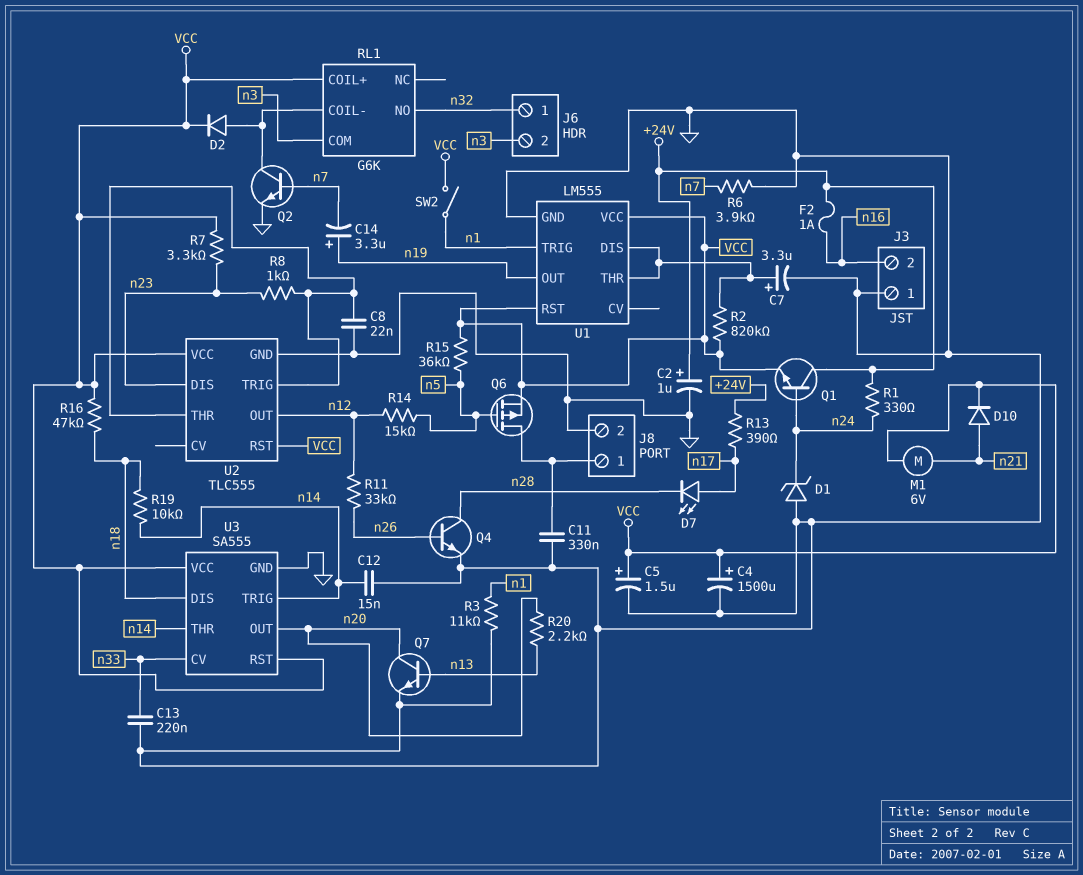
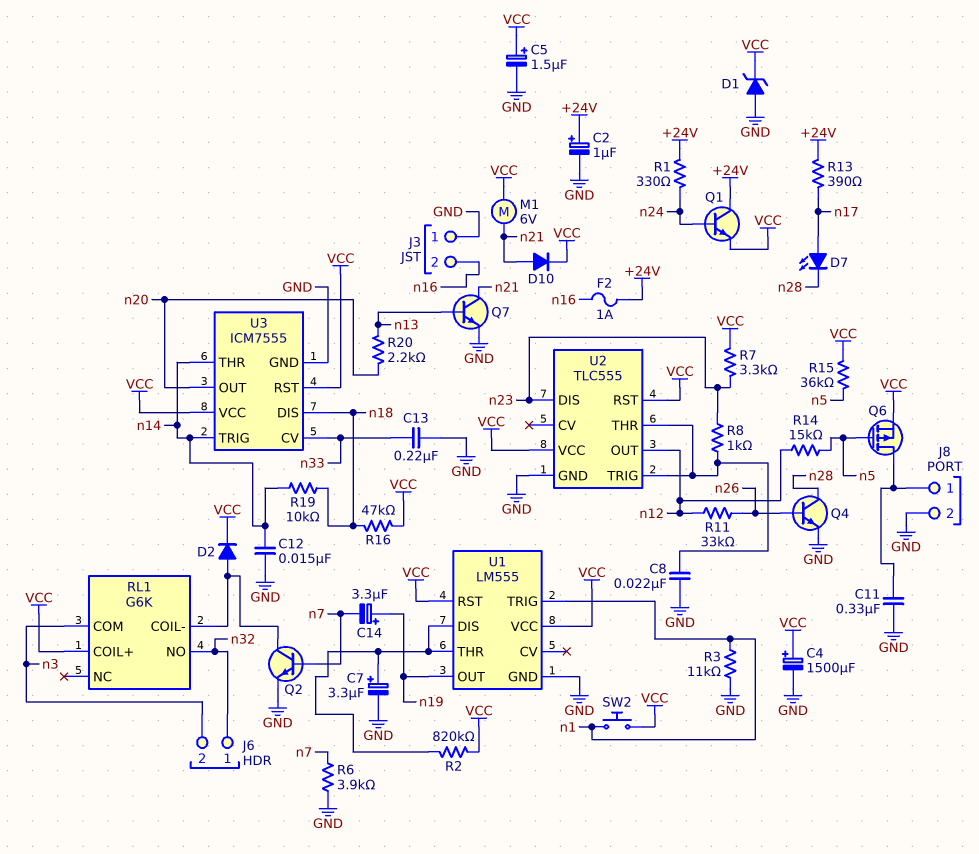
D1: zener (A GND, K n24) -> zener (A GND, K VCC)
Q7: NPN (B n13, C n20, E GND) -> NPN (B n13, C n21, E GND)
SW2: switch (VCC, n1) -> button (VCC, n1)
U3: SA555 -> ICM7555

